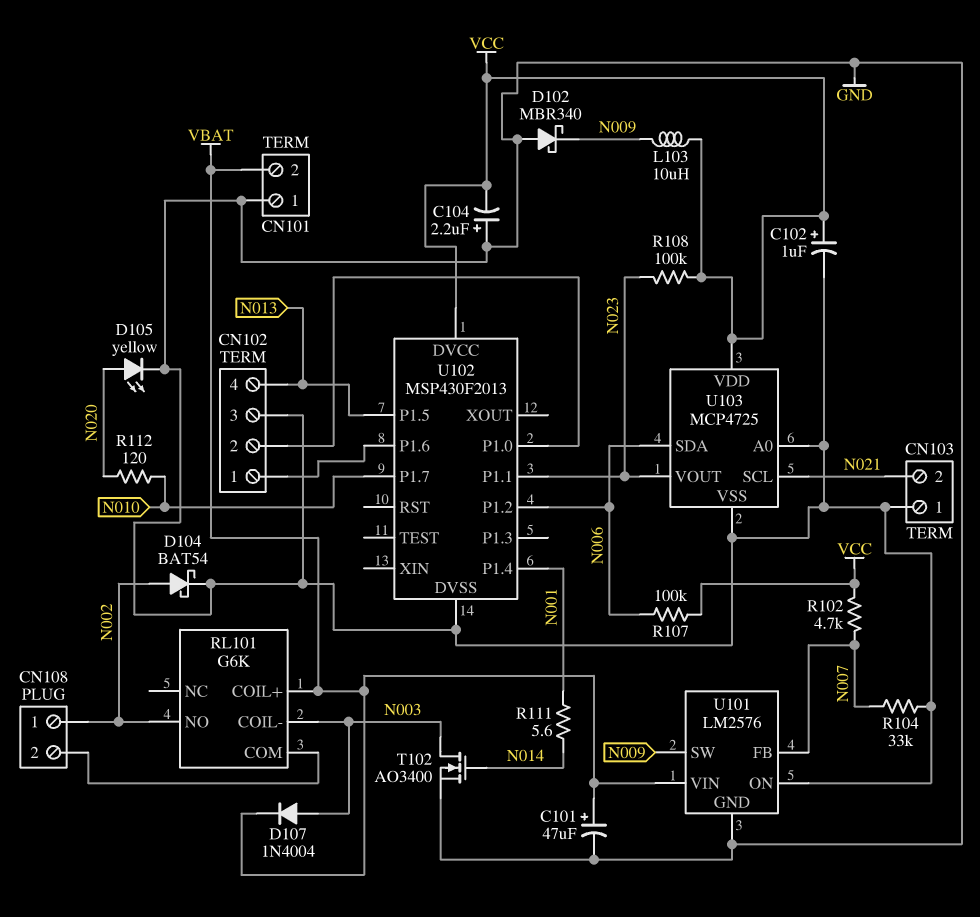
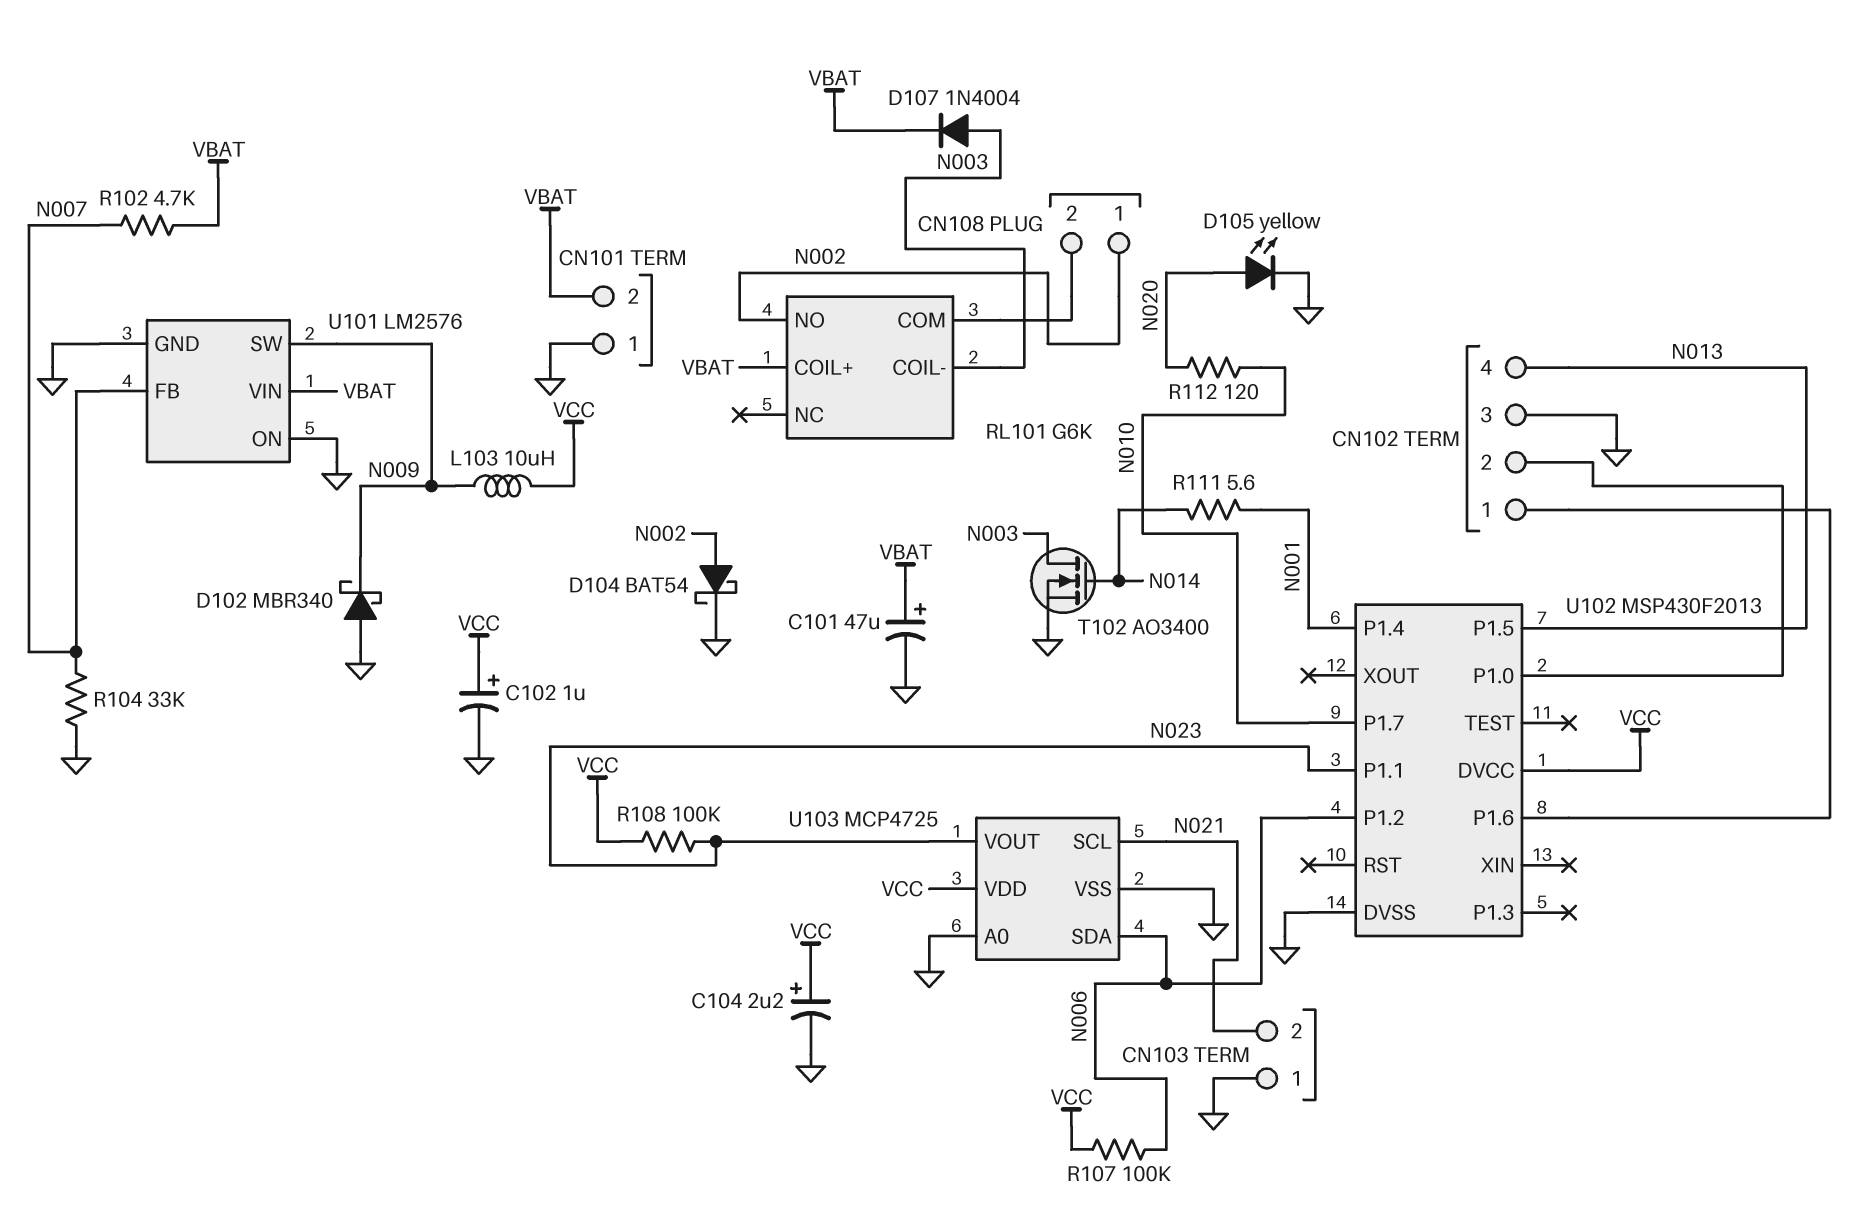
C104: 2.2uF (plus GND, minus VCC) -> 2.2uF (plus VCC, minus GND)
R102: 4.7k (N007, VCC) -> 4.7k (N007, VBAT)

